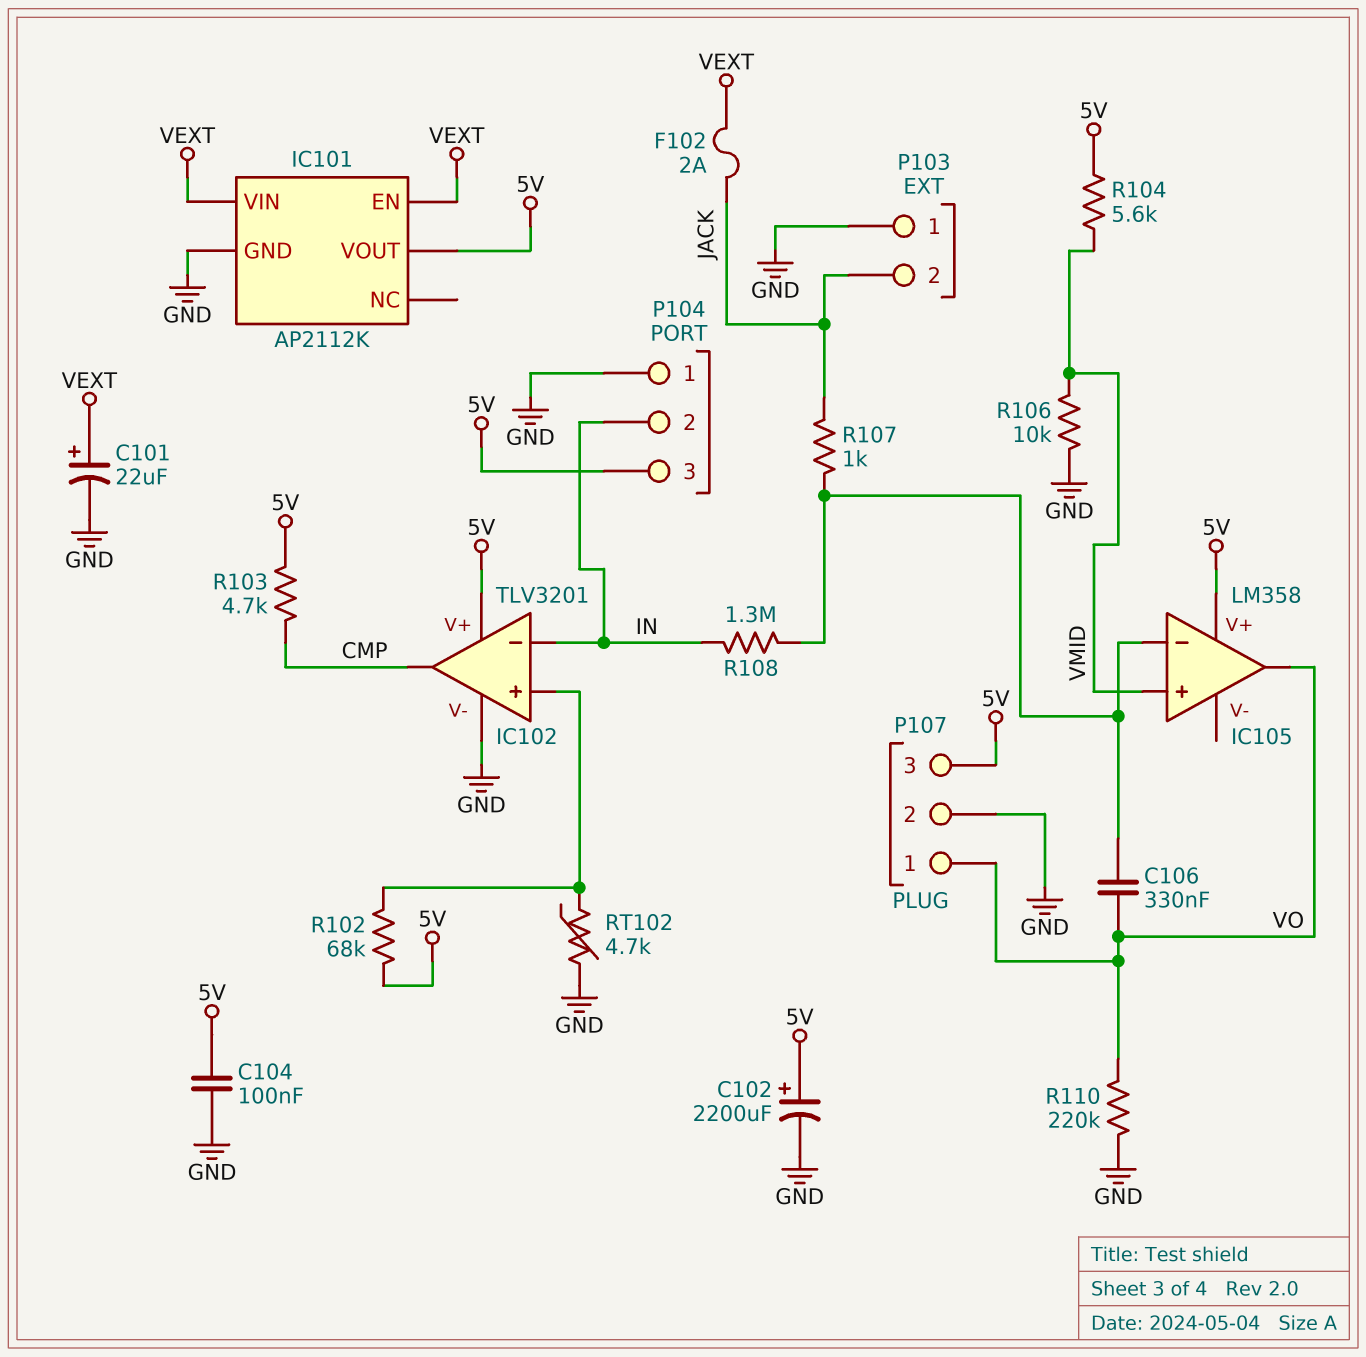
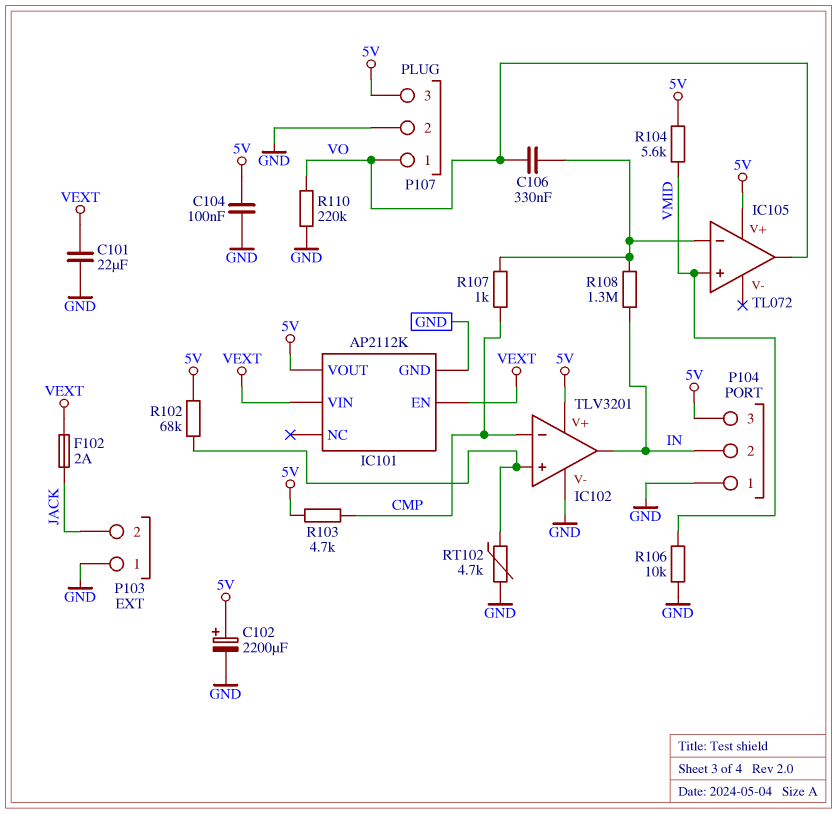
C101: 22uF (plus VEXT, minus GND) -> 22uF (GND, VEXT)
IC102 pin in-: IN -> CMP
IC102 pin out: CMP -> IN
IC105: LM358 -> TL072
R107: 1k (IC105/in-, JACK) -> 1k (CMP, IC105/in-)

